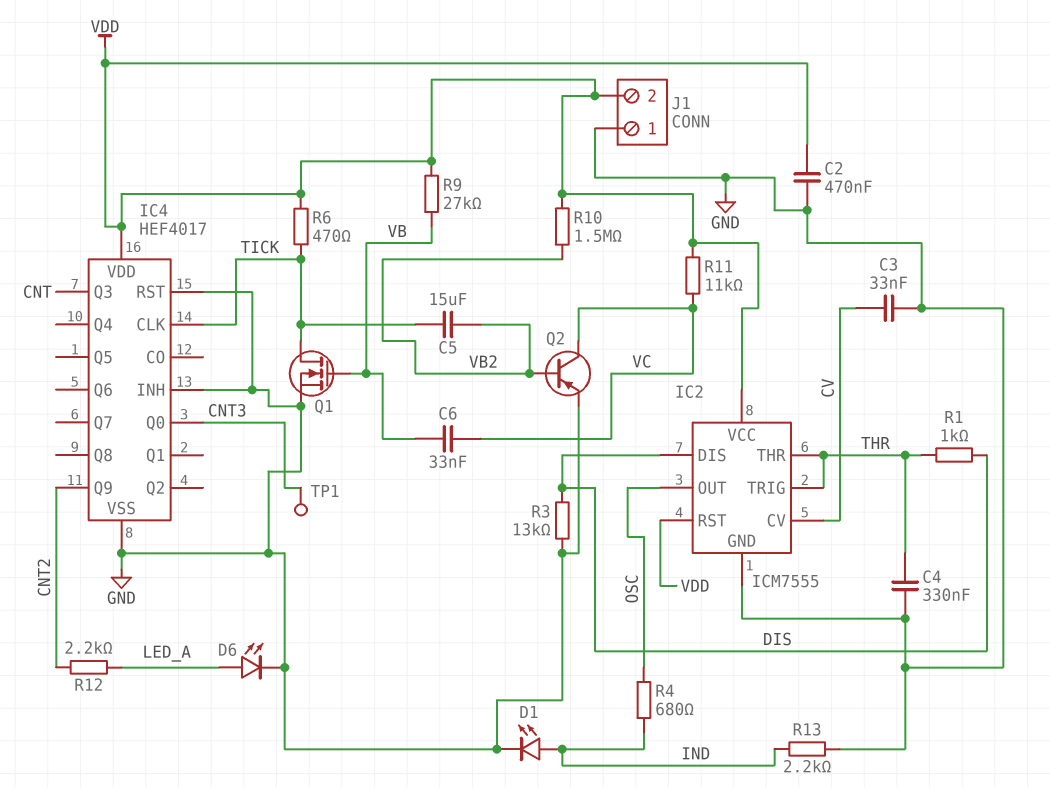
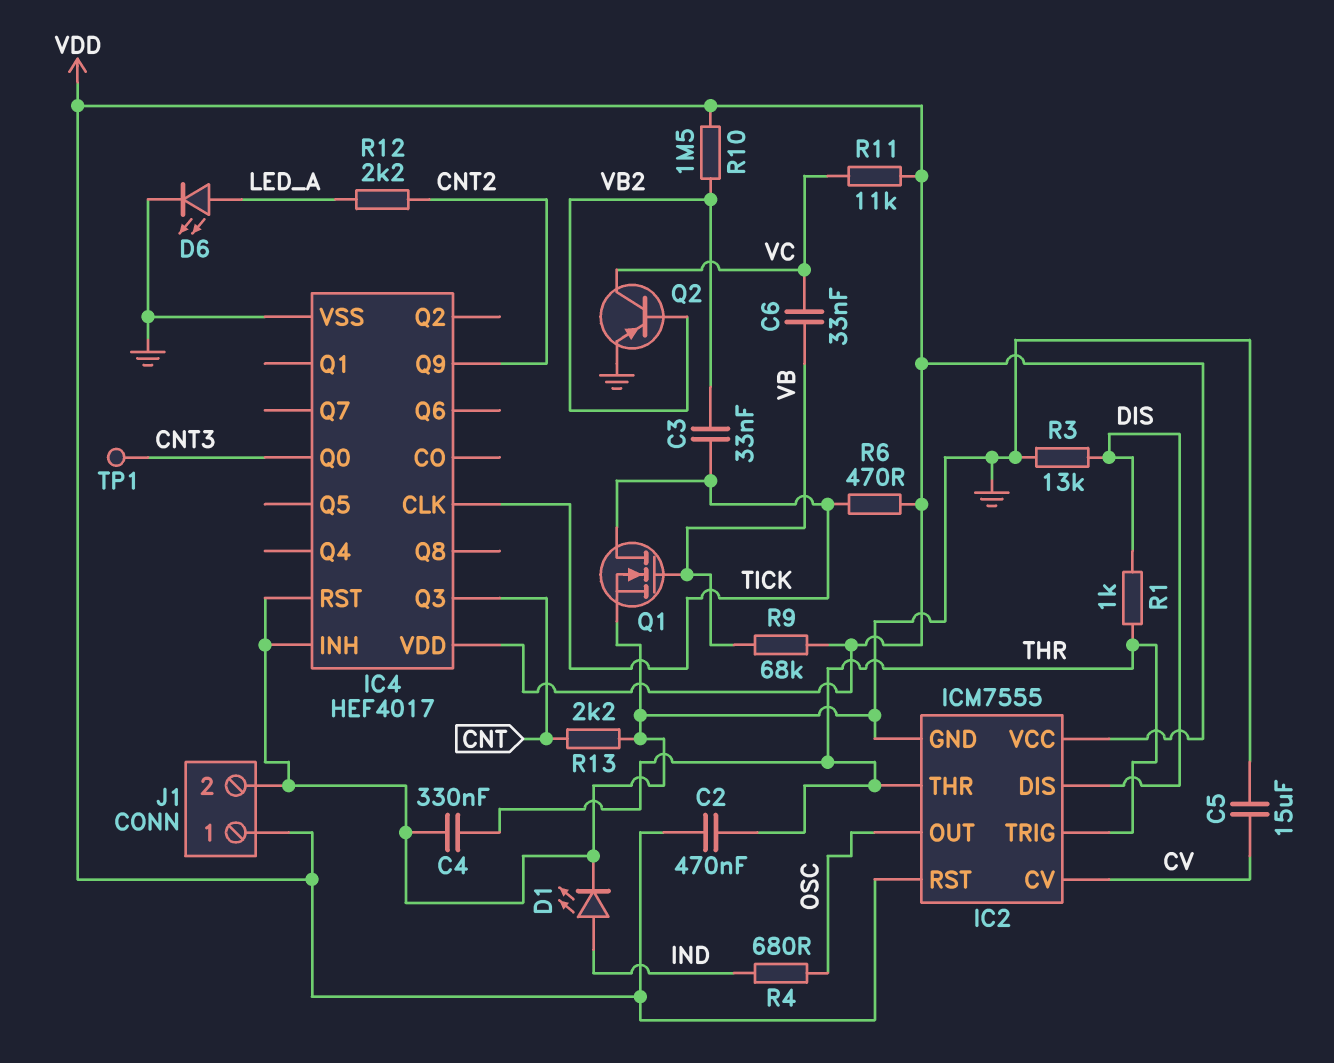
C2: 470nF (GND, VDD) -> 470nF (THR, VDD)
C3: 33nF (CV, GND) -> 33nF (TICK, VB2)
C5: 15uF (TICK, VB2) -> 15uF (CV, GND)
J1 pin 1: GND -> VDD
J1 pin 2: VDD -> GND
R9: 27k (VB, VDD) -> 68k (VB, VDD)
R13: 2.2k (GND, IND) -> 2.2k (CNT, GND)

